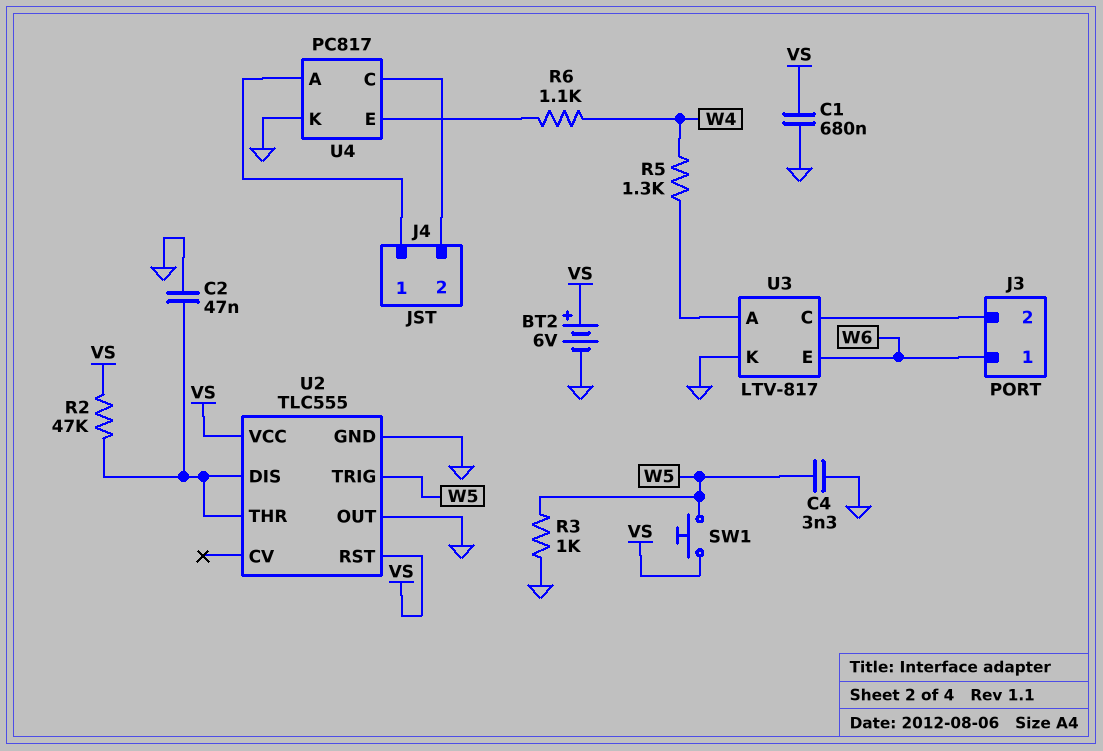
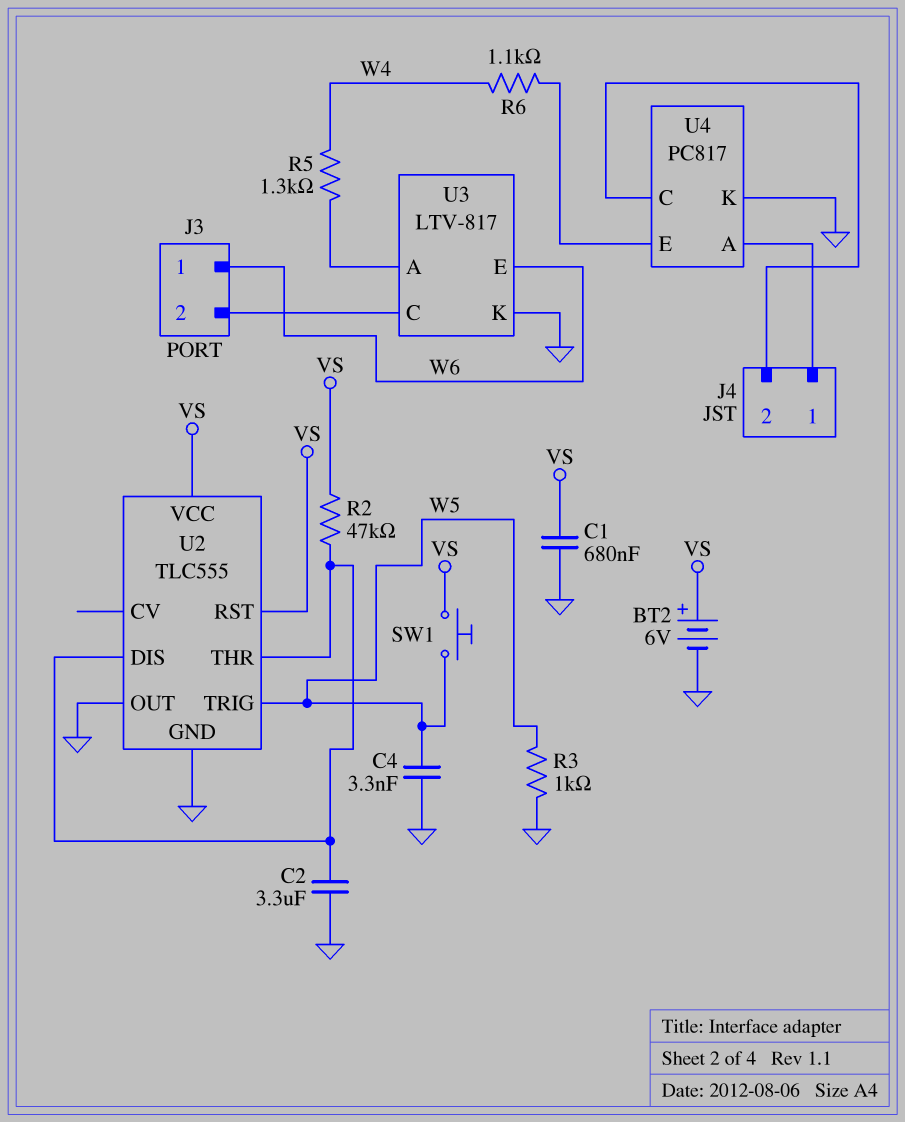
C2: 47nF (GND, U2/DIS) -> 3.3uF (GND, U2/DIS)

